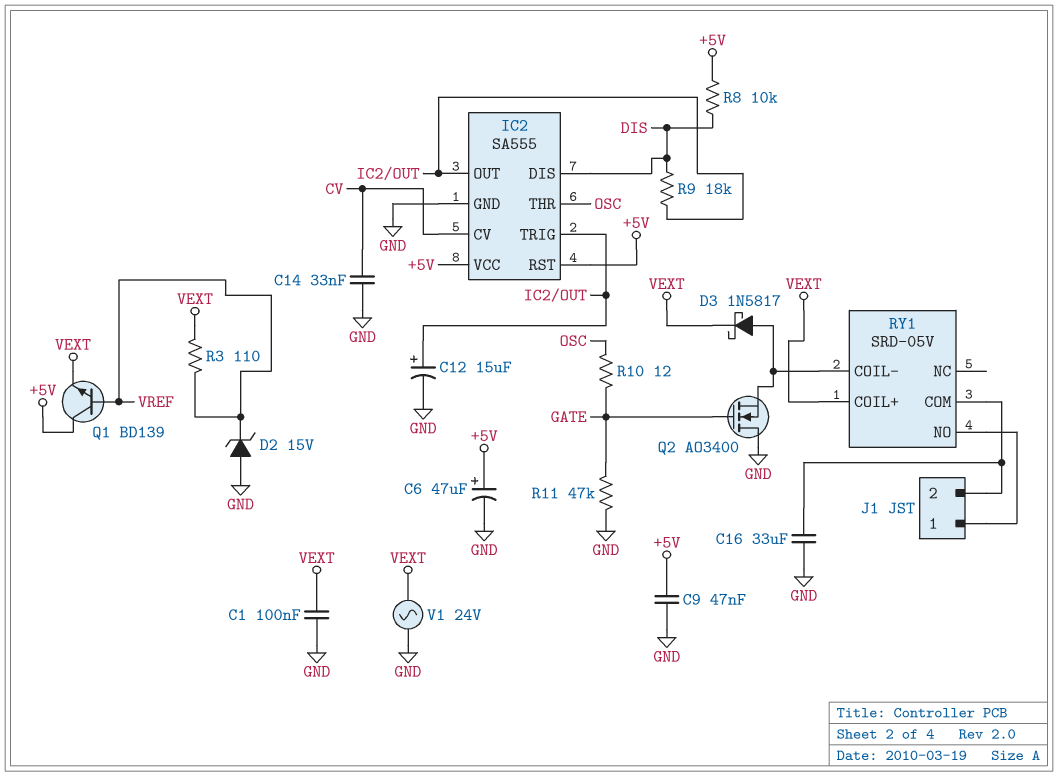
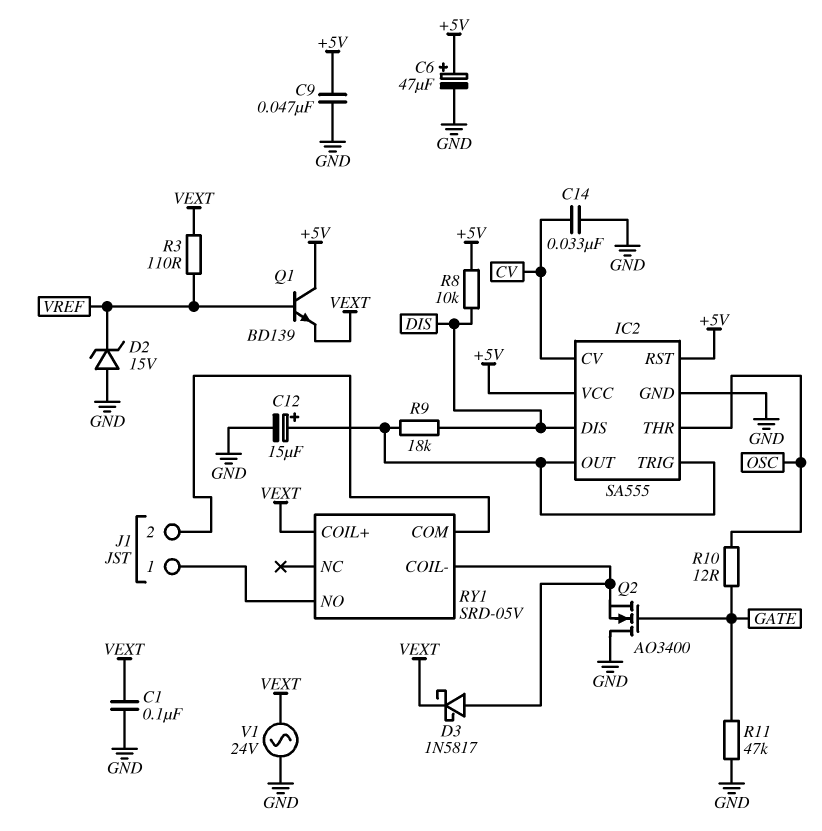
C16: 33uF (GND, J1/2) -> none

